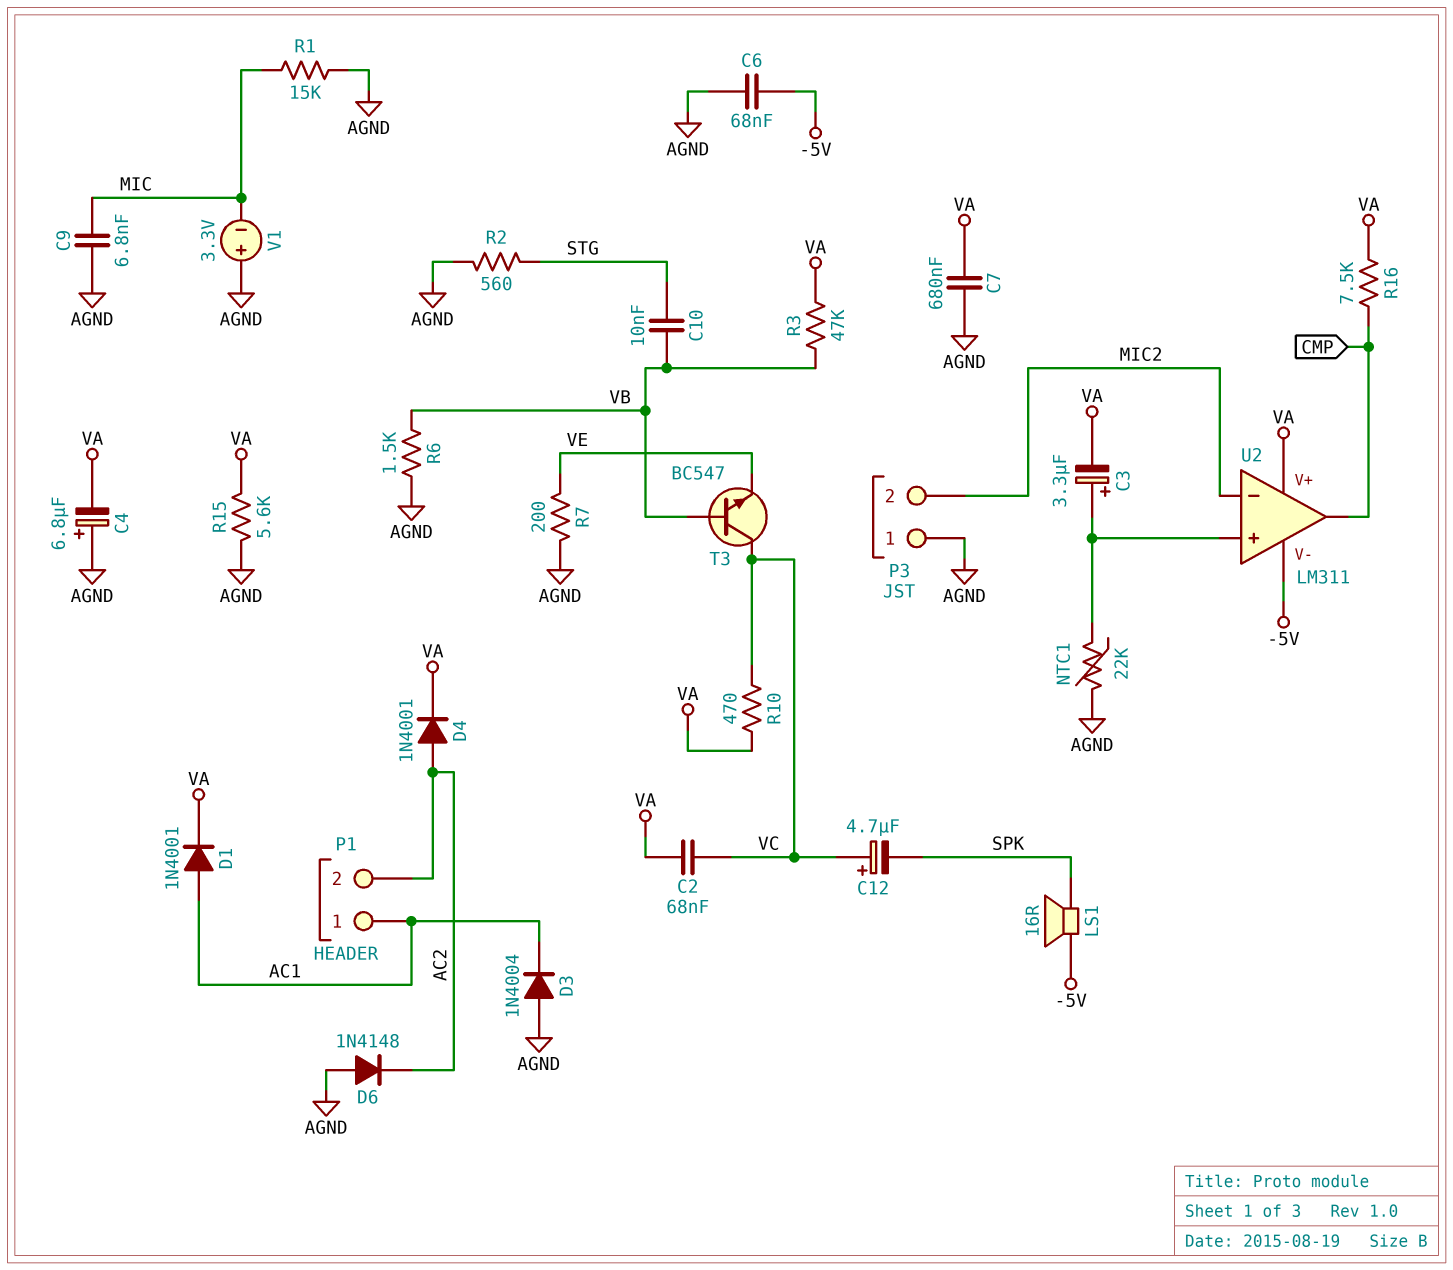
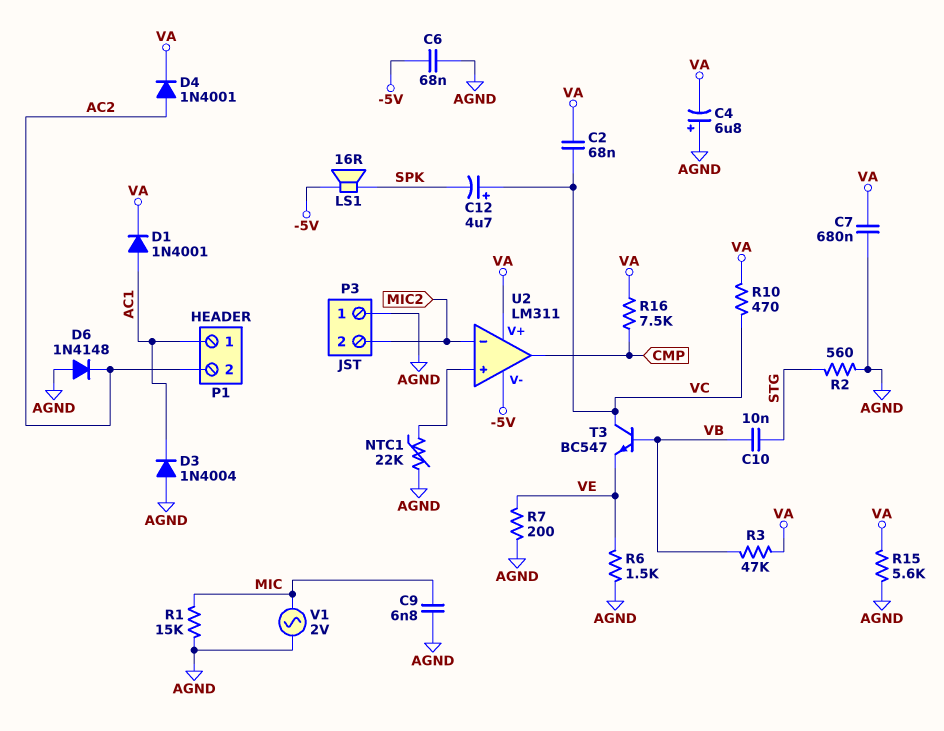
C3: 3.3uF (plus U2/in+, minus VA) -> none
R6: 1.5k (AGND, VB) -> 1.5k (AGND, VE)
V1: 3.3V (plus AGND, minus MIC) -> AC 2V (AGND, MIC)

